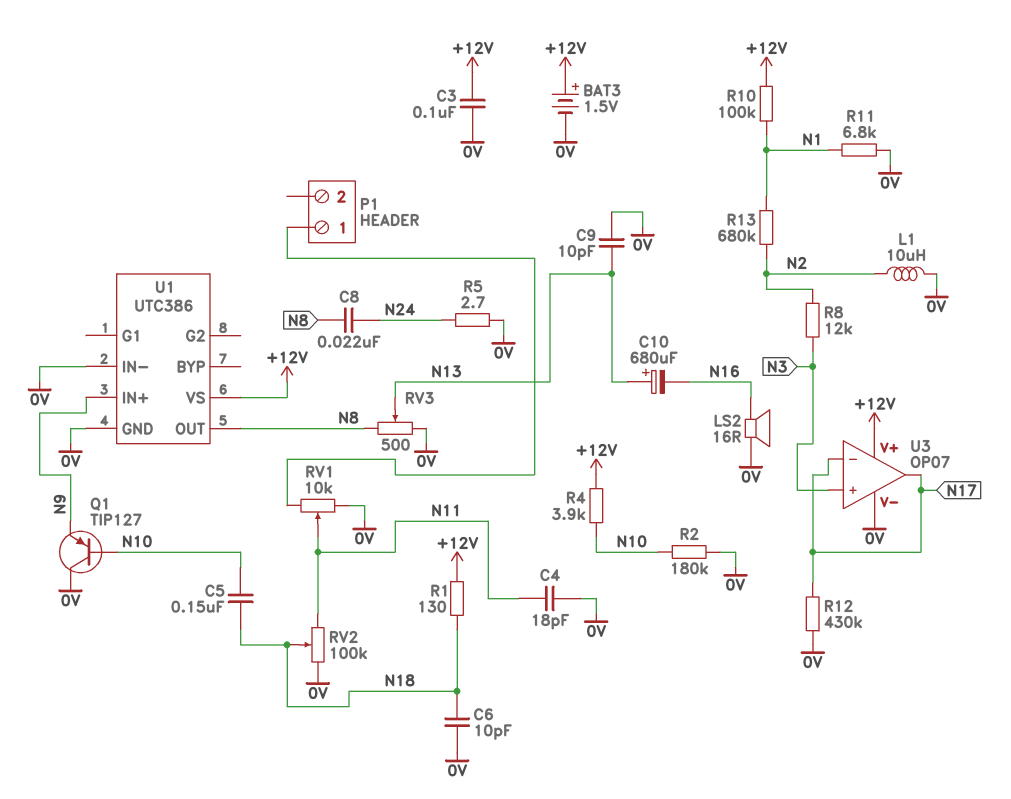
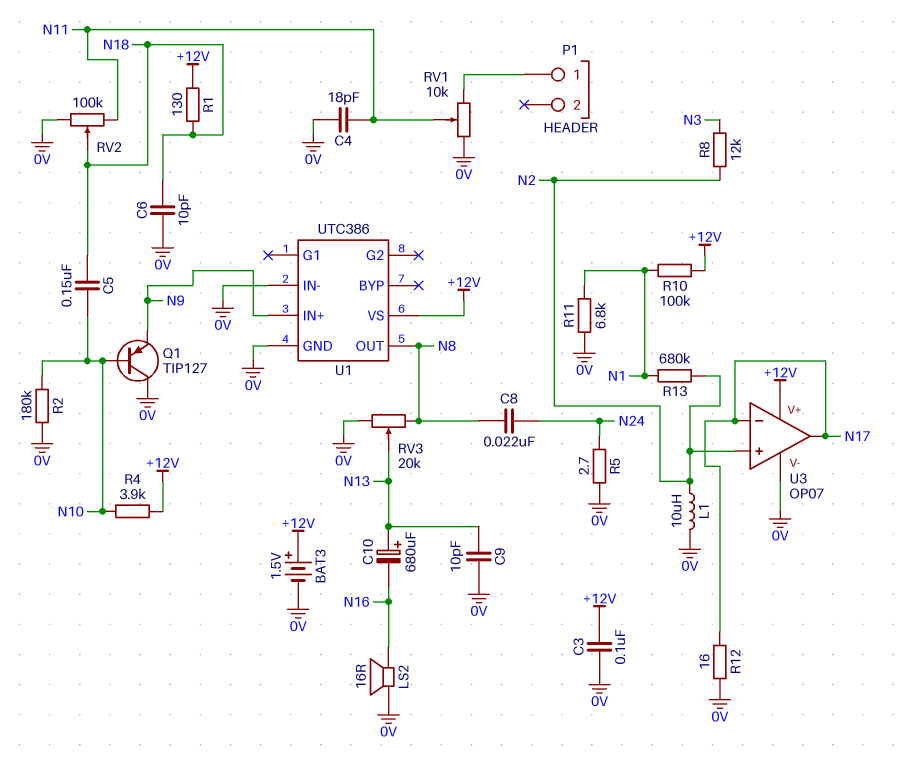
R12: 430k (0V, N17) -> 16 (0V, N17)
RV3: 500 (0V, N8, wiper N13) -> 20k (0V, N8, wiper N13)
U3 pin in+: N3 -> N2

